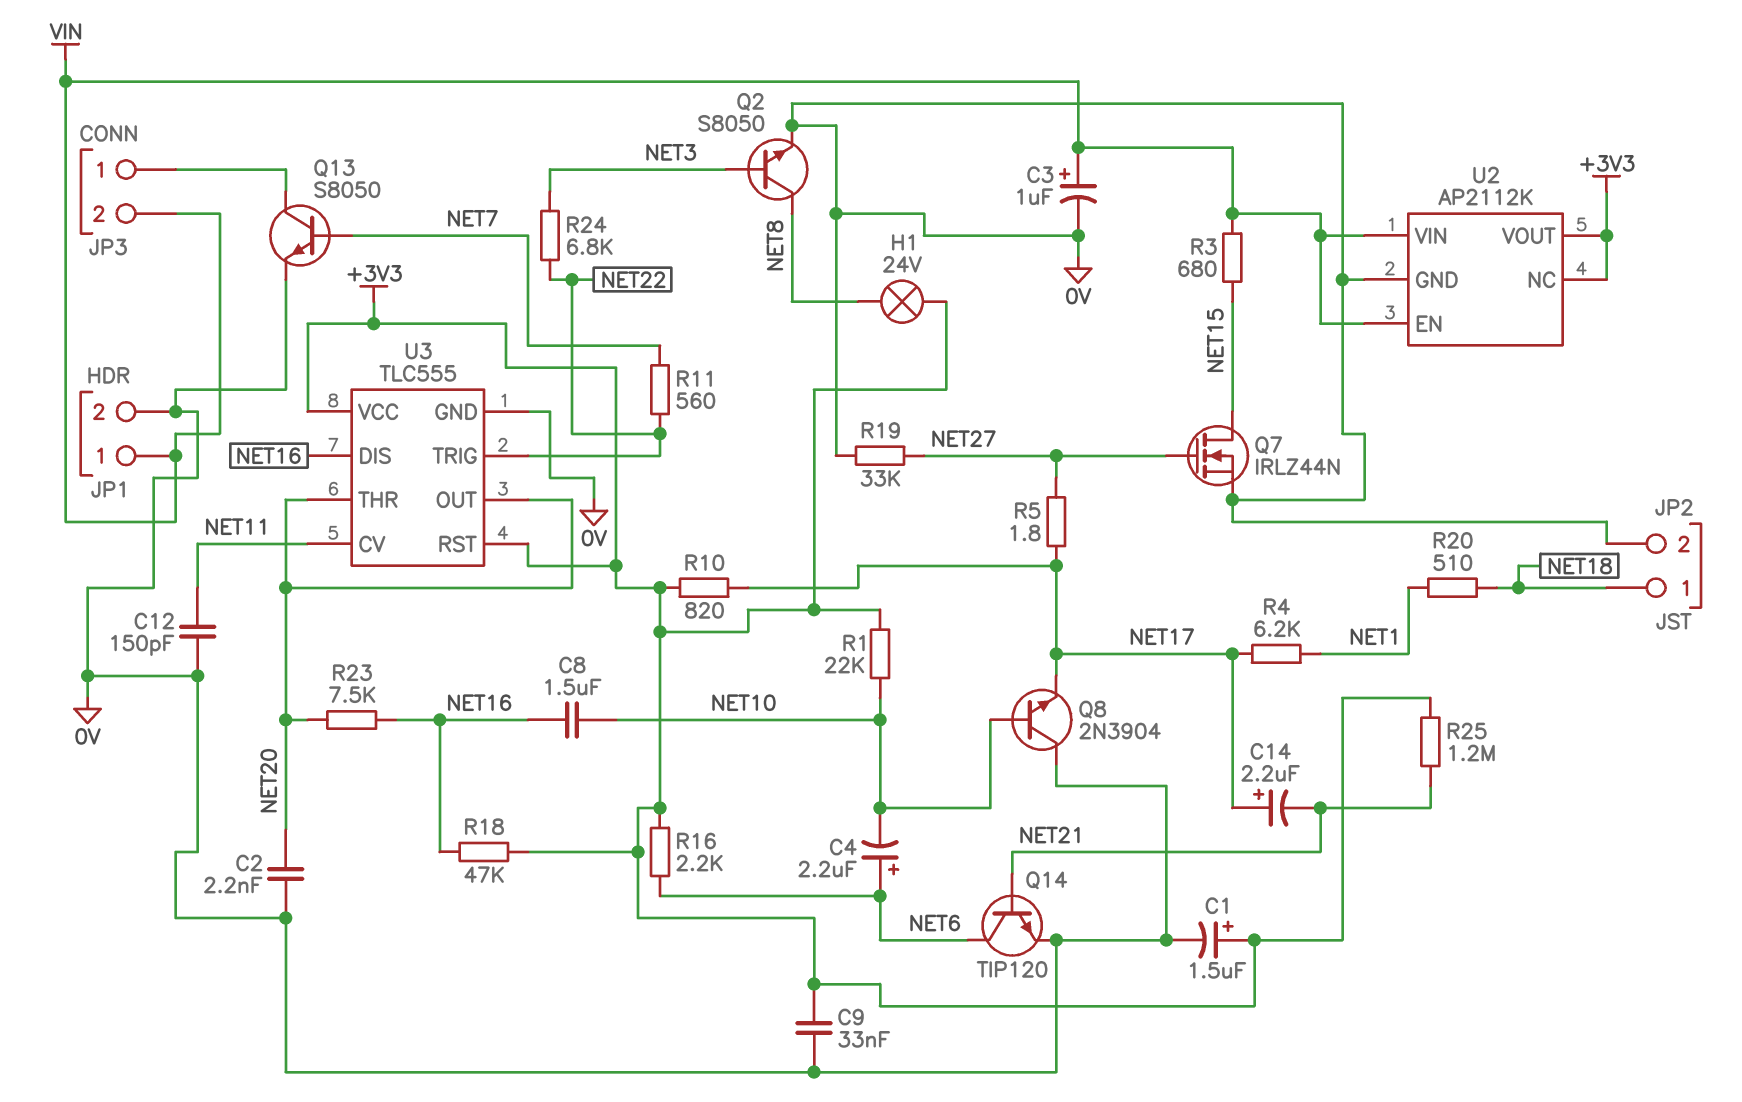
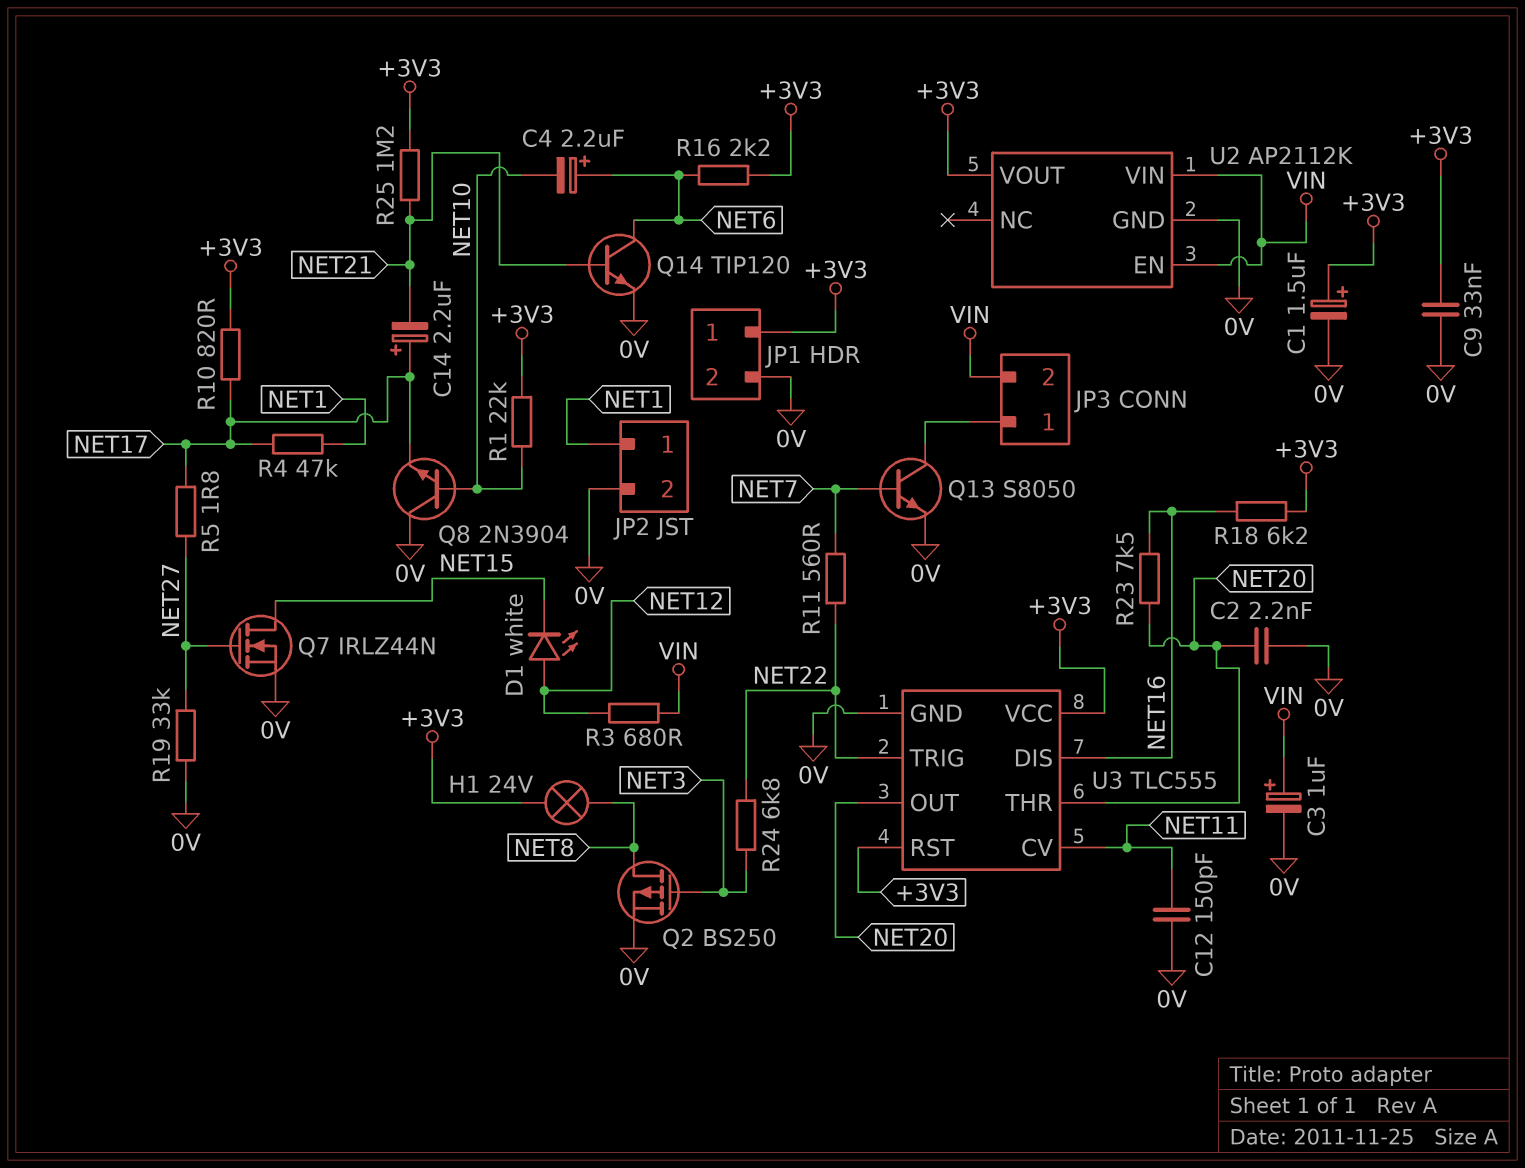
C8: 1.5uF (NET10, NET16) -> none
D1: none -> LED white (A NET12, K NET15)
JP1 pin 1: VIN -> +3V3
JP2 pin 1: NET18 -> NET1
Q2: NPN S8050 (B NET3, C NET8, E 0V) -> PMOS BS250 (G NET3, D NET8, S 0V)
R3: 680 (NET15, VIN) -> 680 (NET12, VIN)
R4: 6.2k (NET1, NET17) -> 47k (NET1, NET17)
R18: 47k (+3V3, NET16) -> 6.2k (+3V3, NET16)
R20: 510 (NET1, NET18) -> none
U2 pin NC: +3V3 -> none

